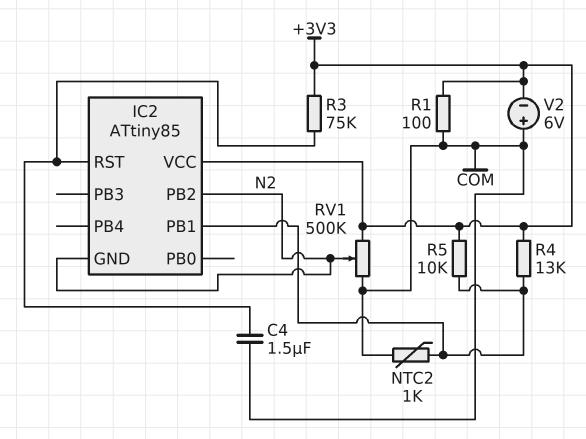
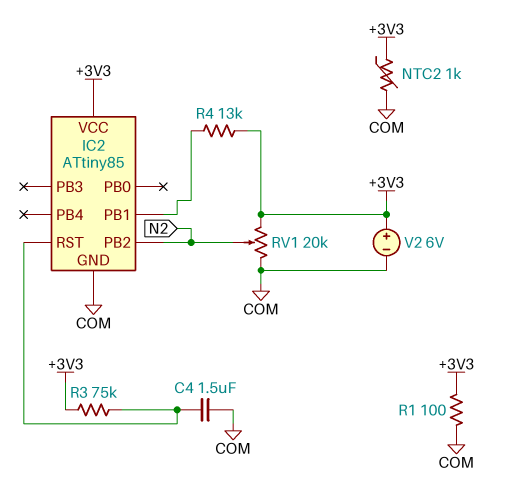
IC2 pin GND: N2 -> COM
NTC2: 1k (COM, IC2/PB1) -> 1k (+3V3, COM)
R5: 10k (+3V3, IC2/PB1) -> none
RV1: 500k (+3V3, COM, wiper N2) -> 20k (+3V3, COM, wiper N2)
V2: 6V (plus COM, minus +3V3) -> 6V (plus +3V3, minus COM)

